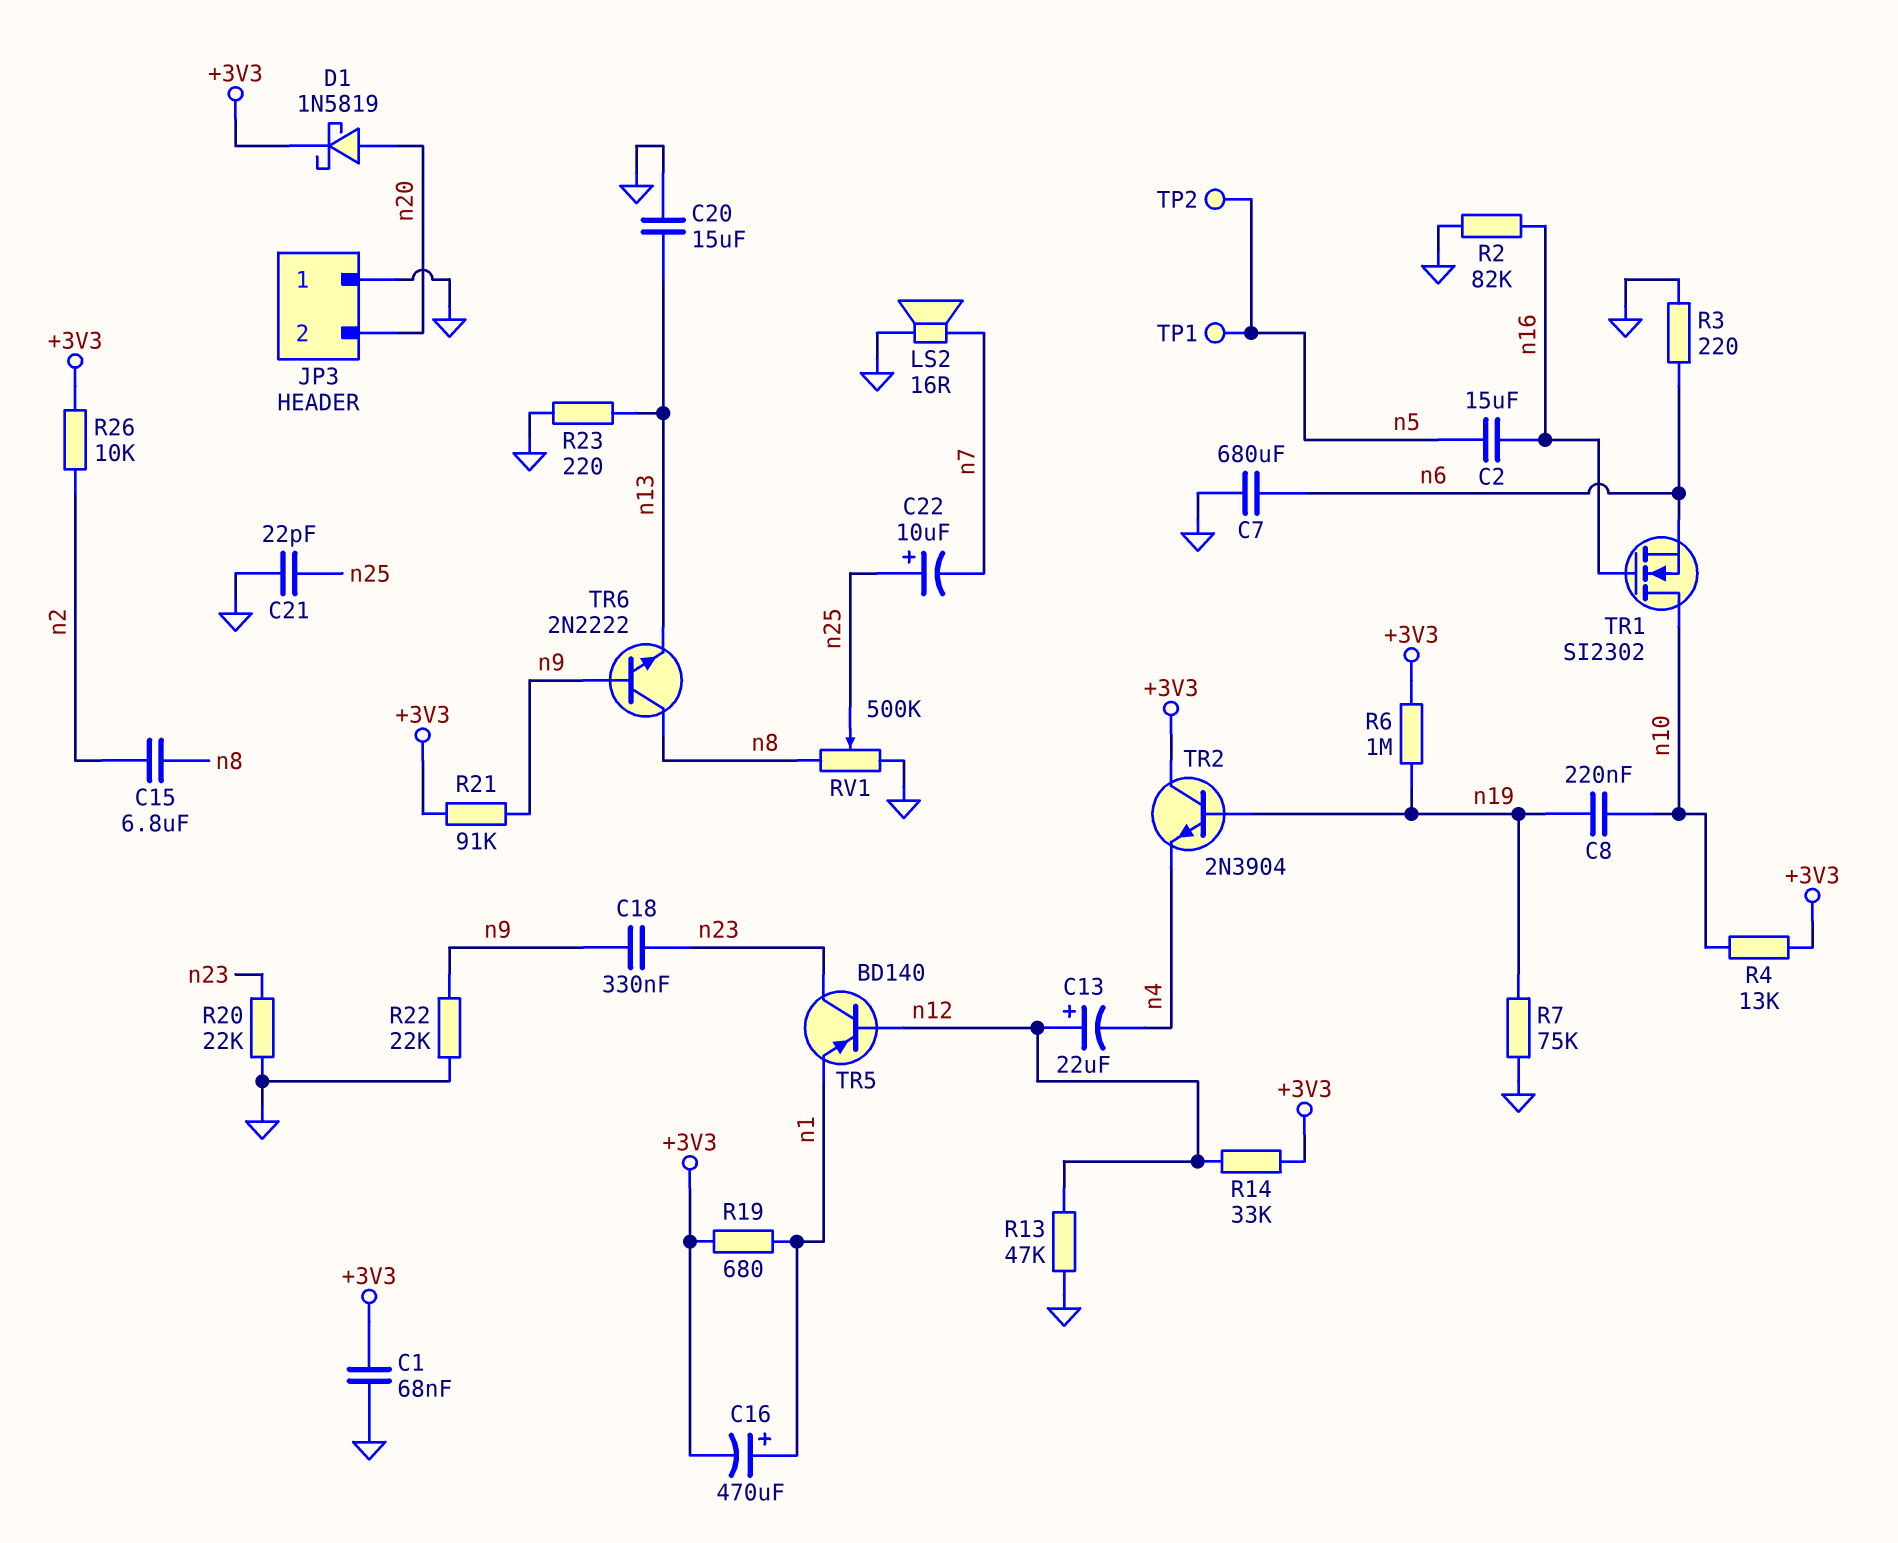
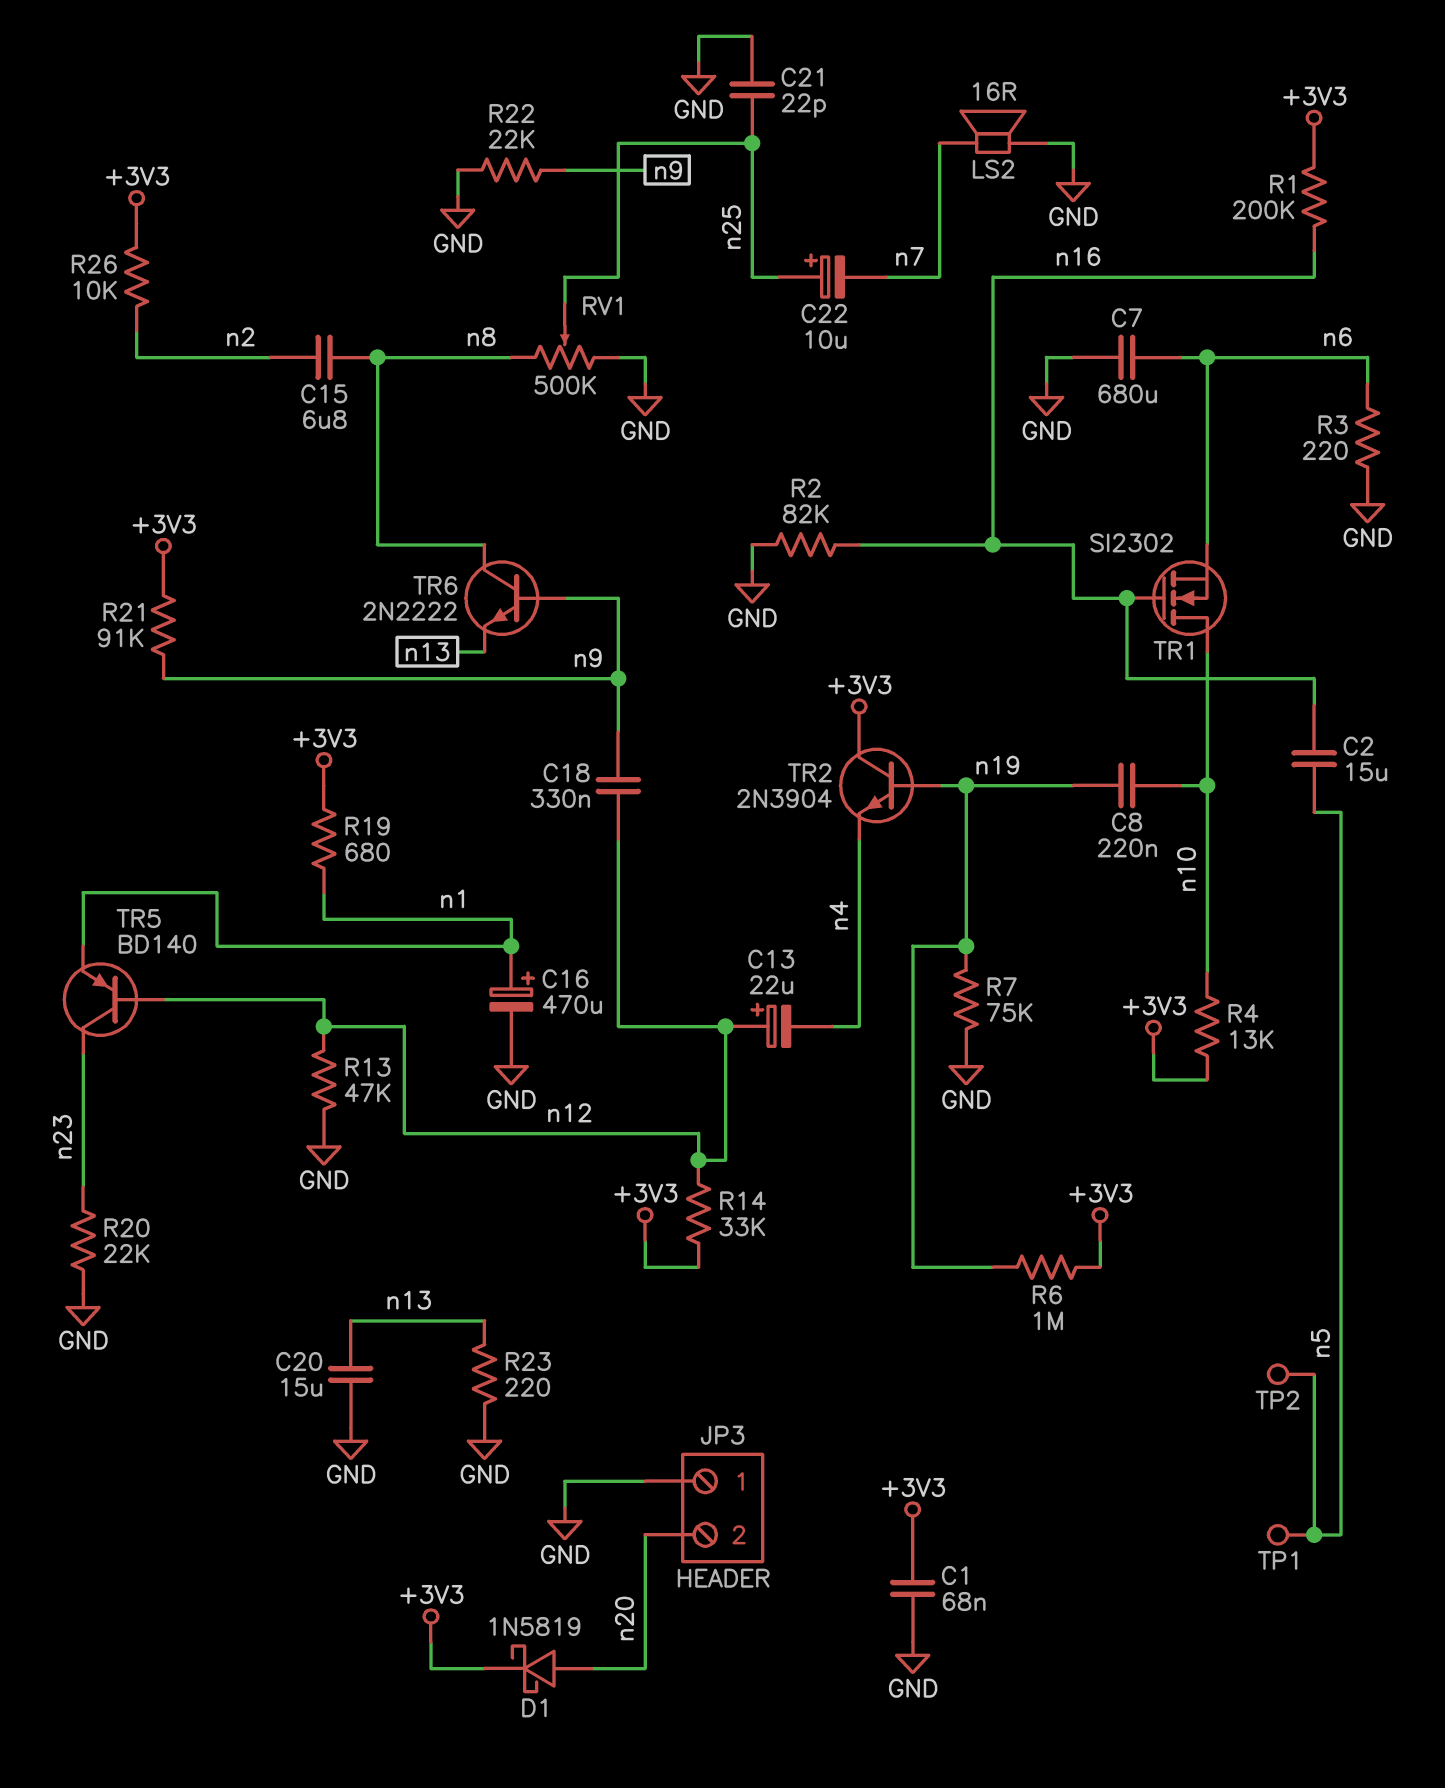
C16: 470uF (plus n1, minus +3V3) -> 470uF (plus n1, minus GND)
C18: 330nF (n9, n23) -> 330nF (n9, n12)
R1: none -> 200k (+3V3, n16)

